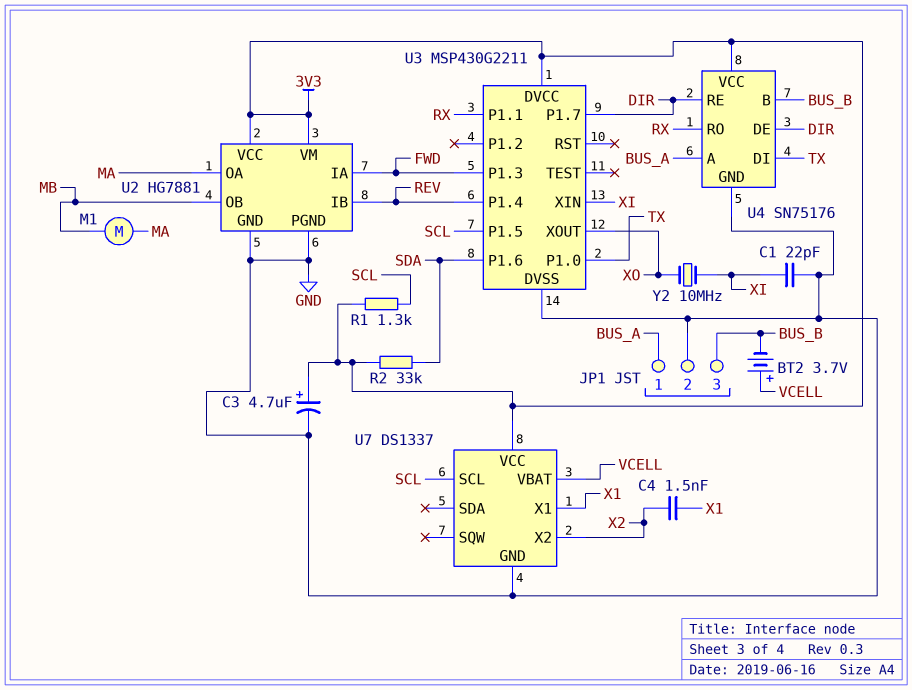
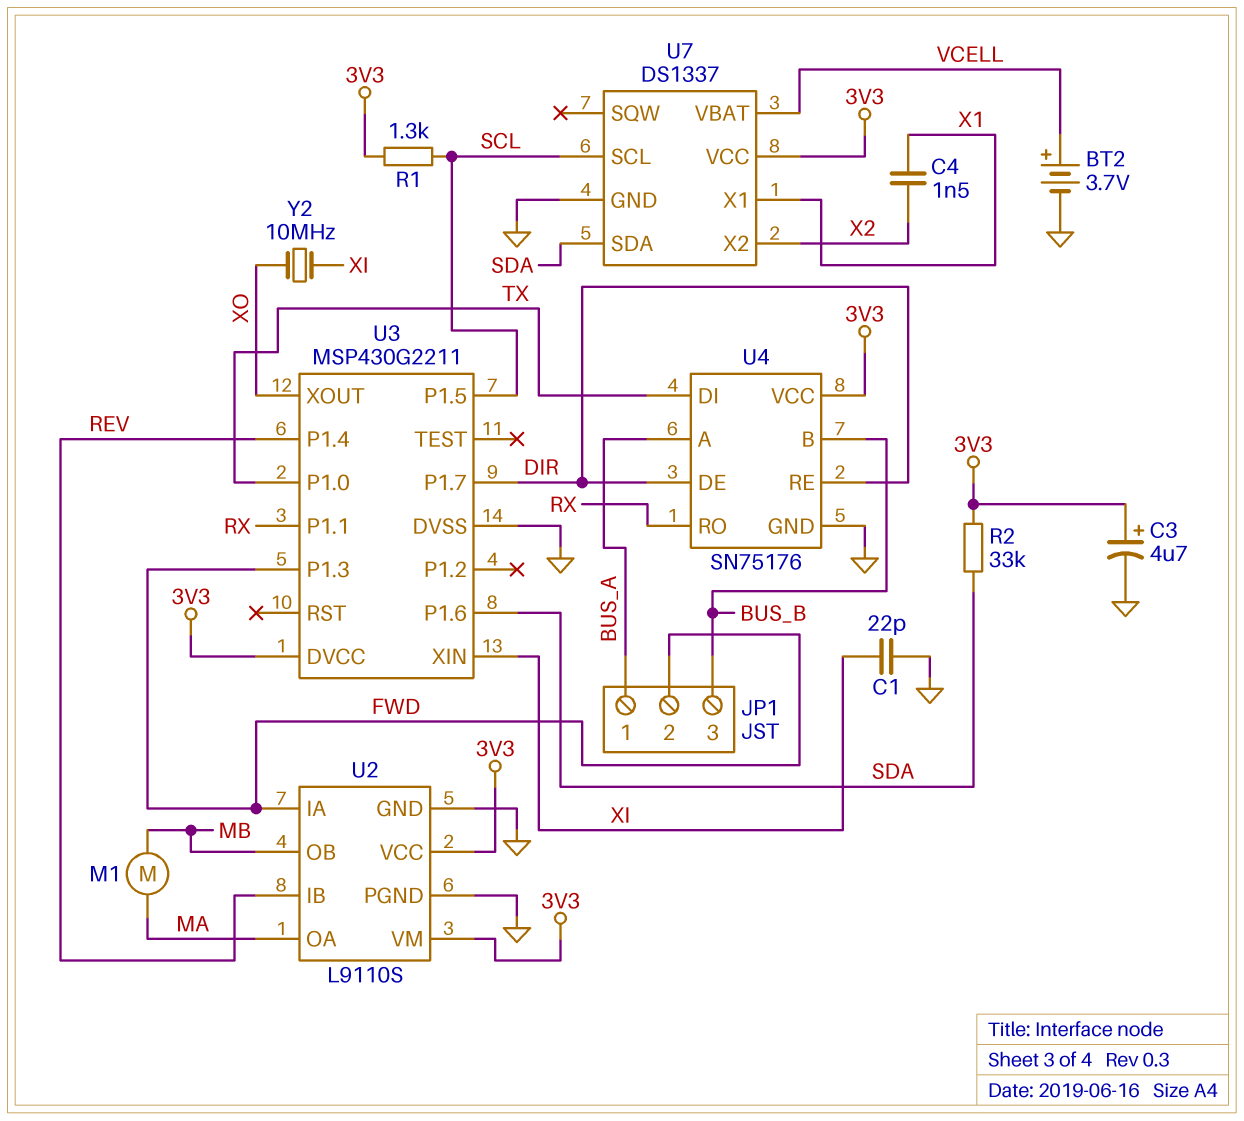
BT2: 3.7V (plus VCELL, minus BUS_B) -> 3.7V (plus VCELL, minus GND)
JP1 pin 2: GND -> FWD
U2: HG7881 -> L9110S
U7 pin SDA: none -> SDA

